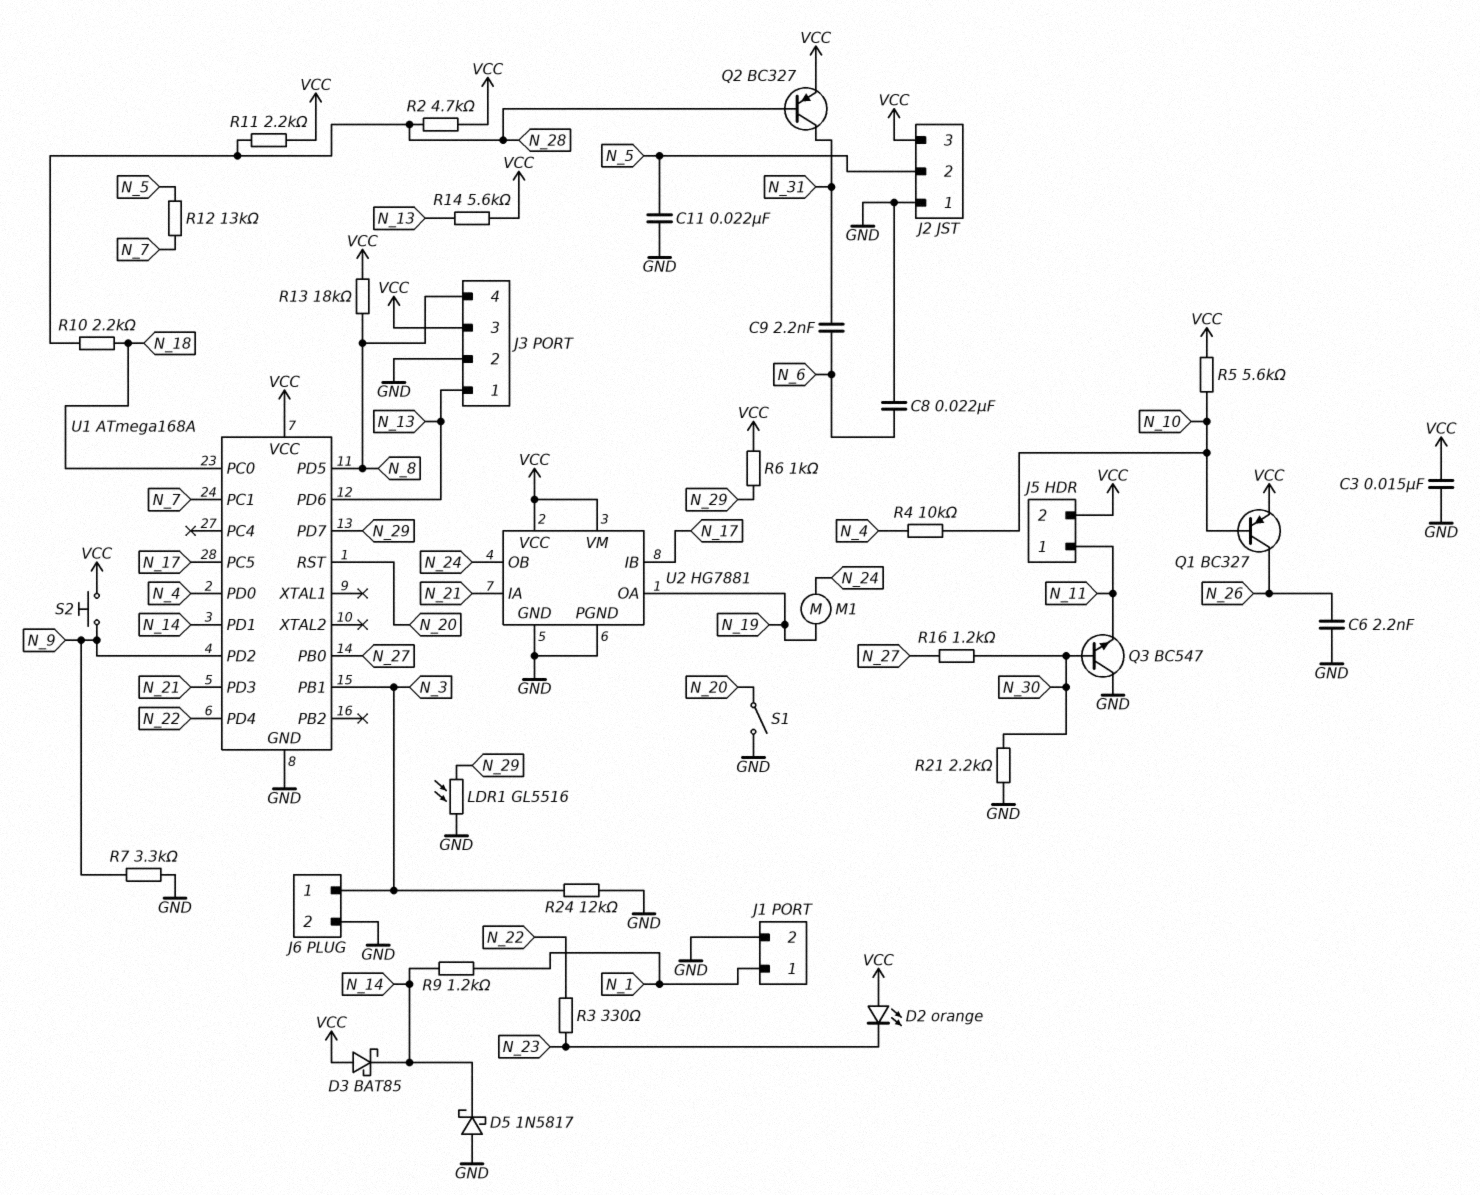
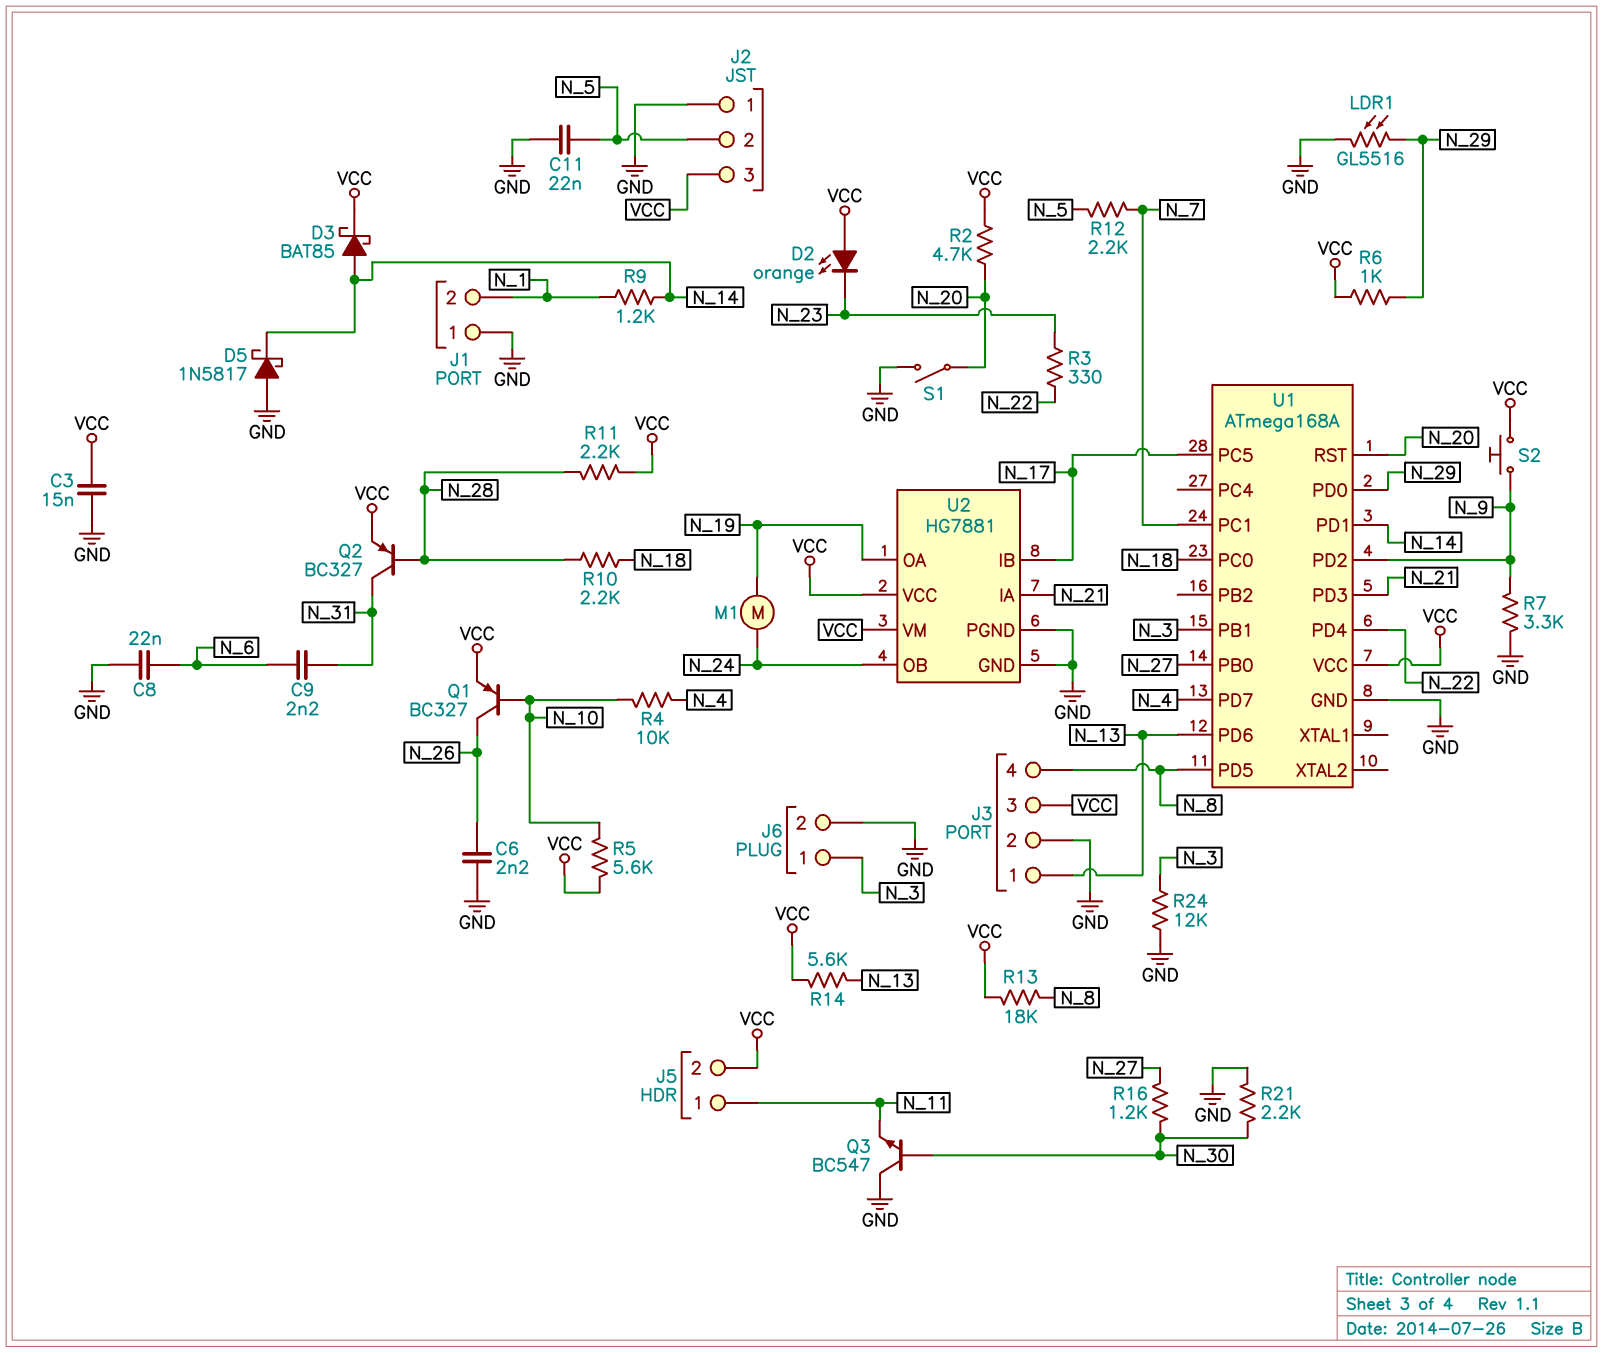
D3: schottky BAT85 (A VCC, K N_14) -> schottky BAT85 (A N_14, K VCC)
J1 pin 1: N_1 -> GND
J1 pin 2: GND -> N_1
R2: 4.7k (N_28, VCC) -> 4.7k (N_20, VCC)
R12: 13k (N_5, N_7) -> 2.2k (N_5, N_7)
U1 pin PD0: N_4 -> N_29
U1 pin PD7: N_29 -> N_4

